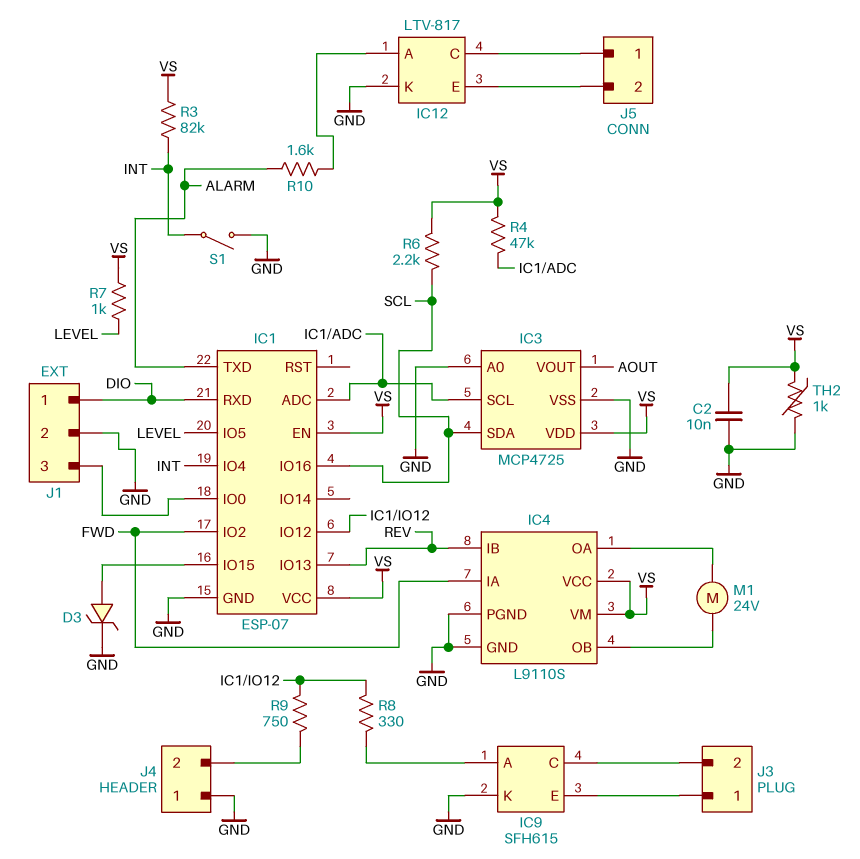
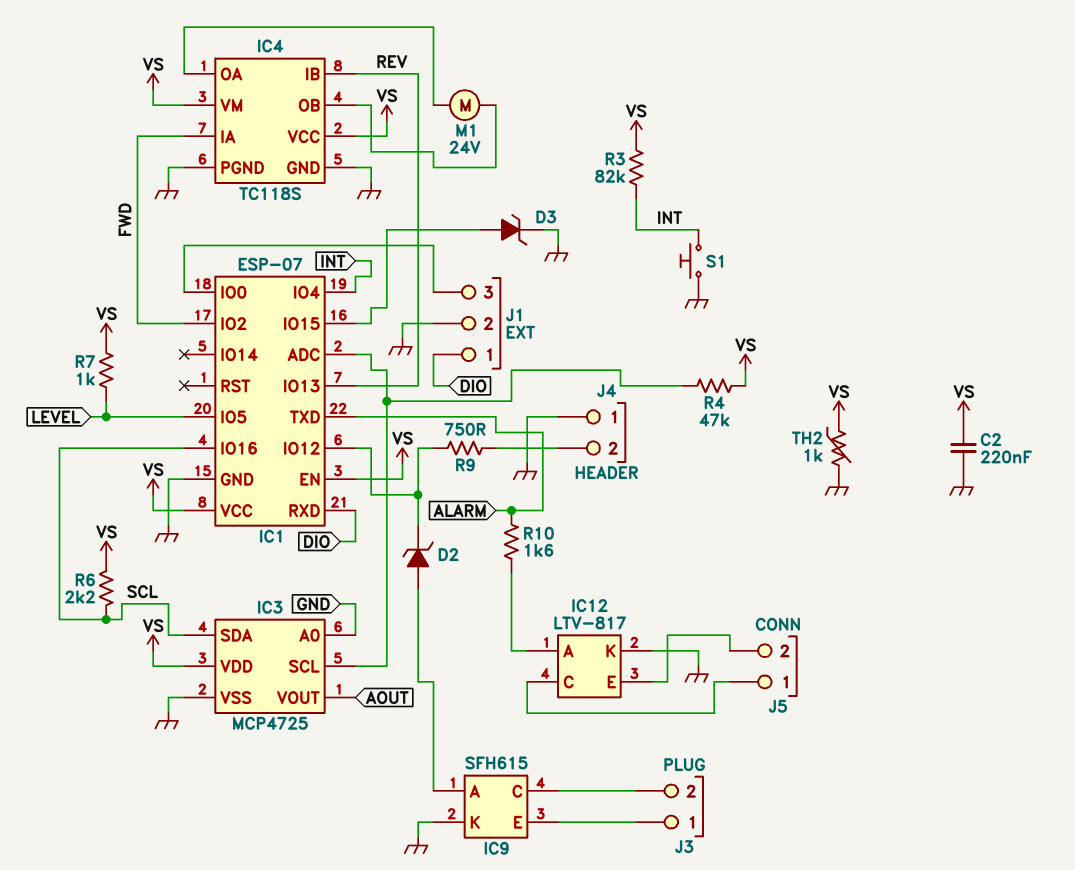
C2: 10nF (GND, VS) -> 220nF (GND, VS)
D2: none -> zener (A IC9/A, K IC1/IO12)
IC4: L9110S -> TC118S
R8: 330 (IC1/IO12, IC9/A) -> none
S1: switch (GND, INT) -> button (GND, INT)

